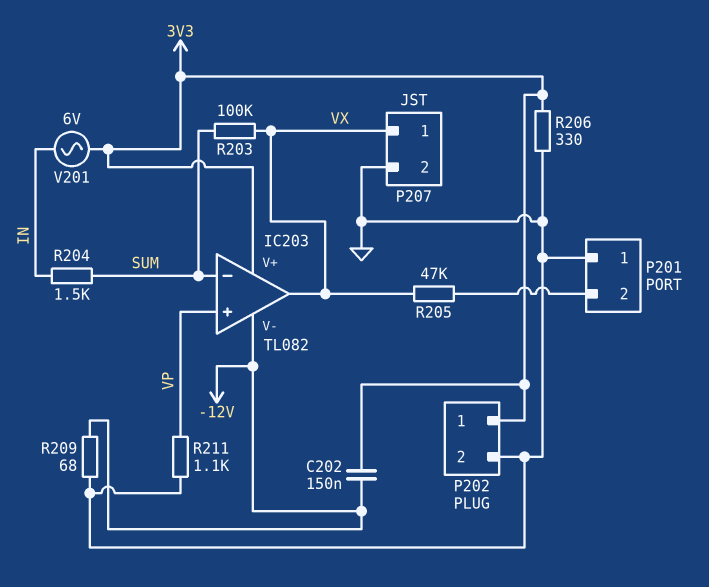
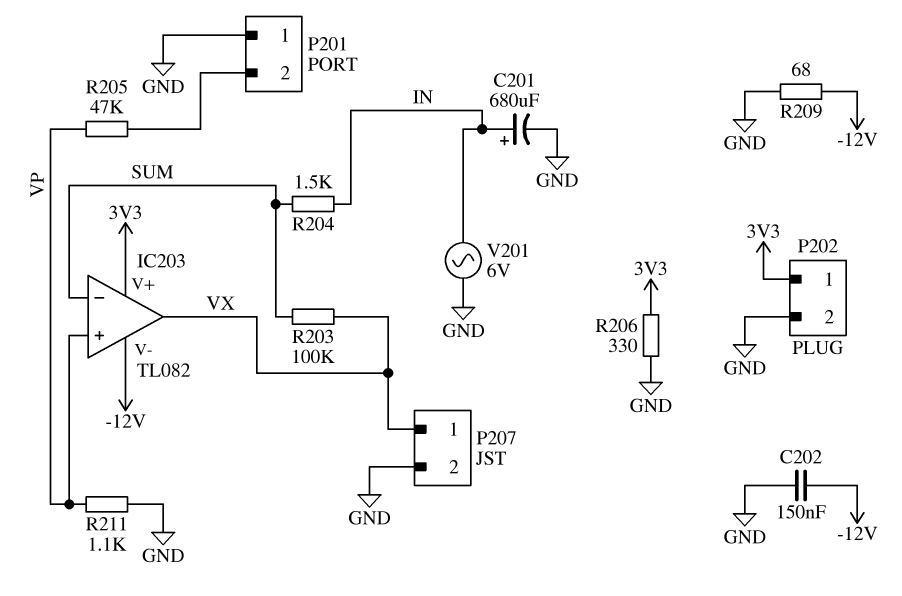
C201: none -> 680uF (plus IN, minus GND)
C202: 150nF (-12V, 3V3) -> 150nF (-12V, GND)
R205: 47k (P201/2, VX) -> 47k (P201/2, VP)
V201: AC 6V (3V3, IN) -> AC 6V (GND, IN)

